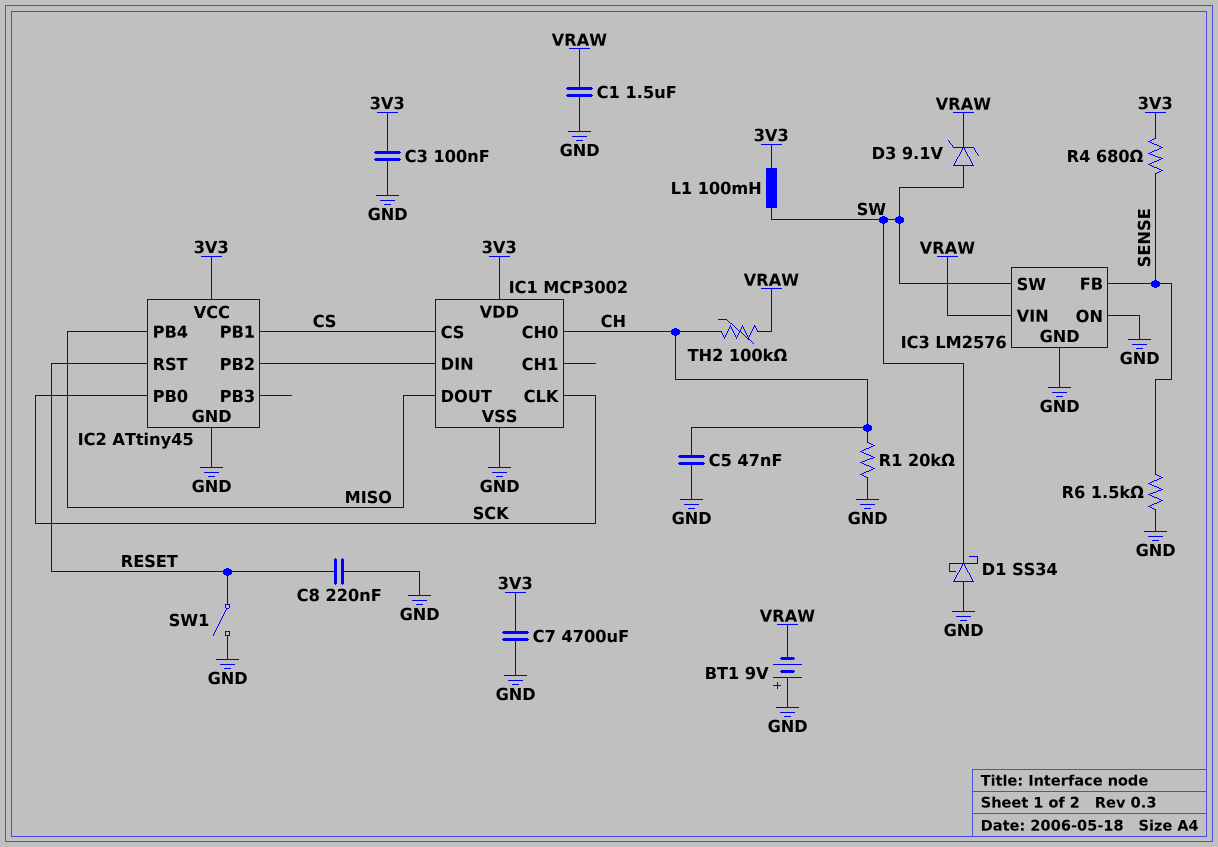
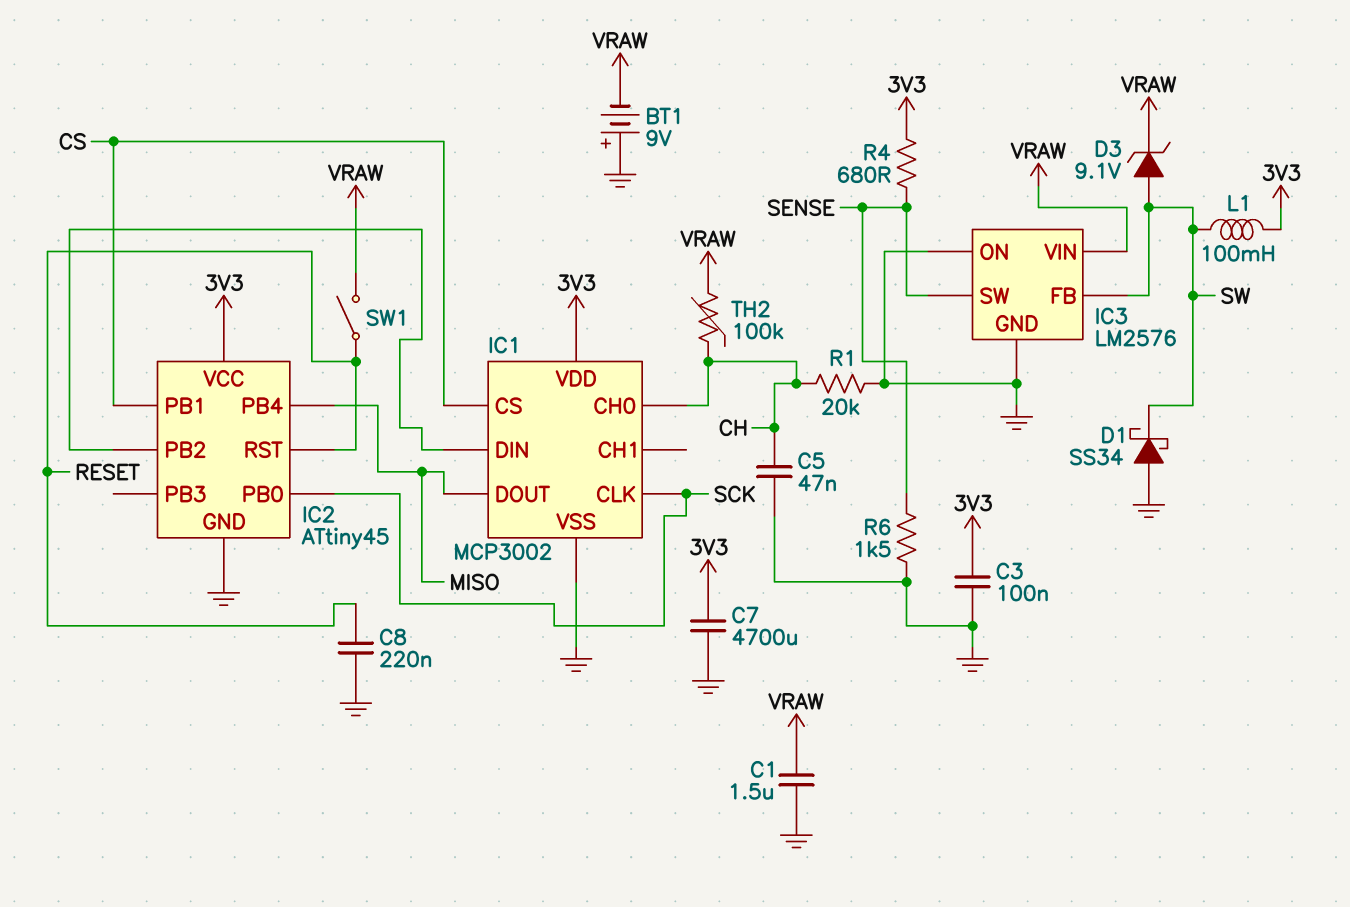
IC3 pin FB: SENSE -> SW
IC3 pin SW: SW -> SENSE
SW1: switch (GND, RESET) -> switch (RESET, VRAW)

